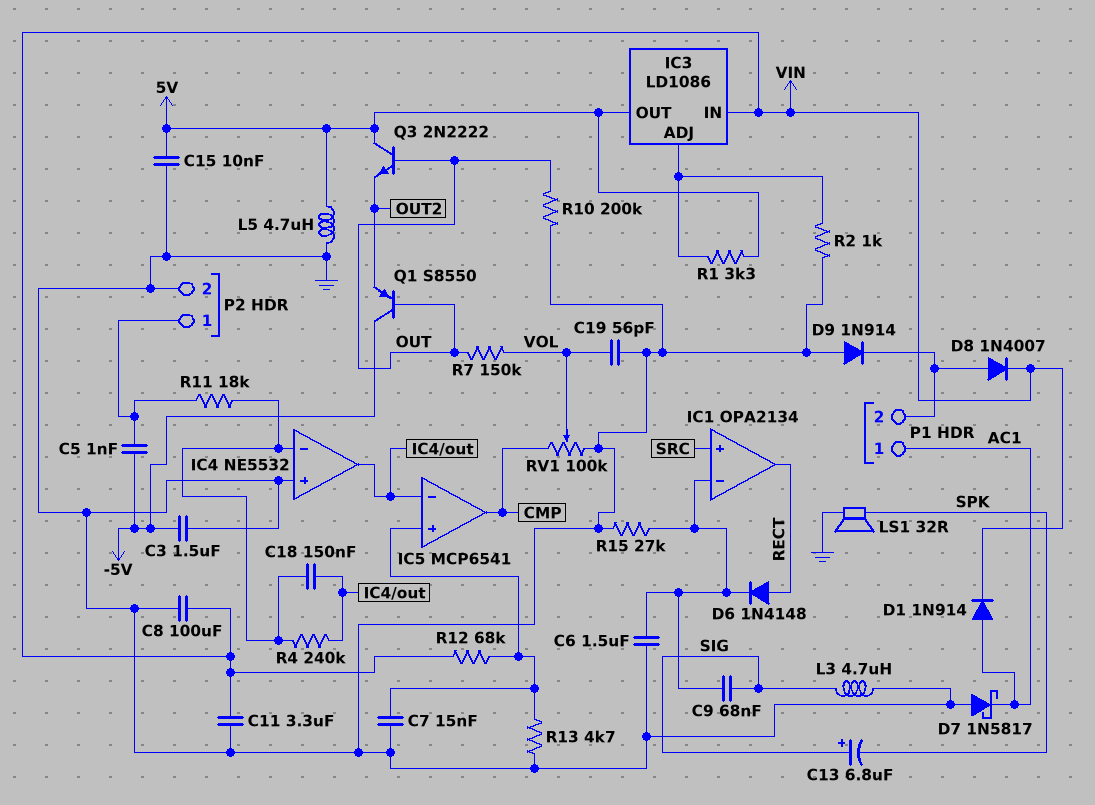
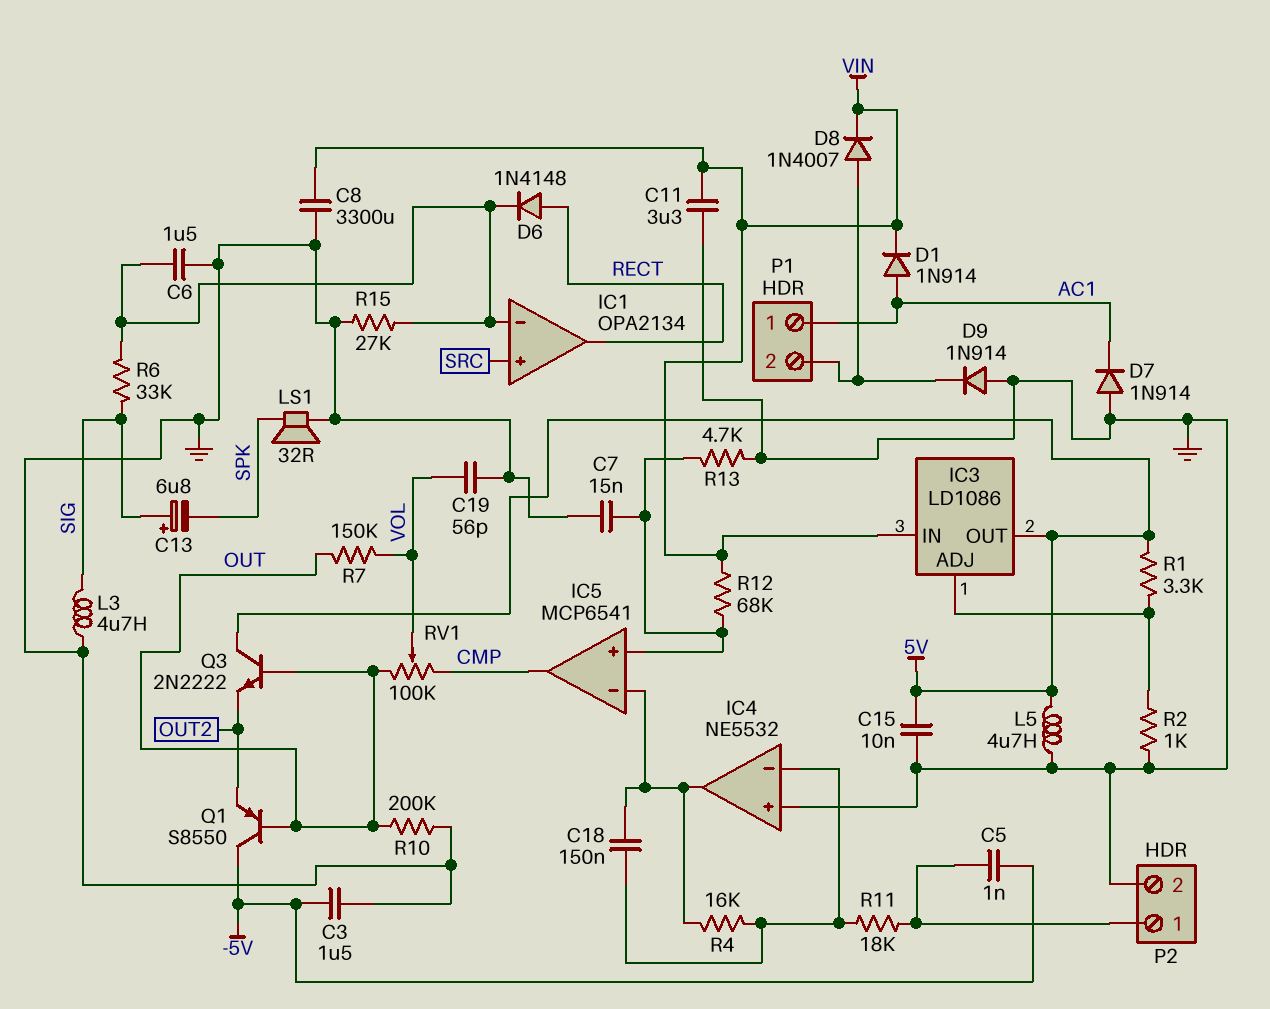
C8: 100uF (GND, VIN) -> 3300uF (GND, VIN)
C9: 68nF (IC1/in-, SIG) -> none
D7: schottky 1N5817 (A GND, K AC1) -> diode 1N914 (A GND, K AC1)
R4: 240k (IC4/in-, IC4/out) -> 16k (IC4/in-, IC4/out)
R6: none -> 33k (IC1/in-, SIG)
RV1: 100k (CMP, GND, wiper VOL) -> 100k (CMP, OUT, wiper VOL)

